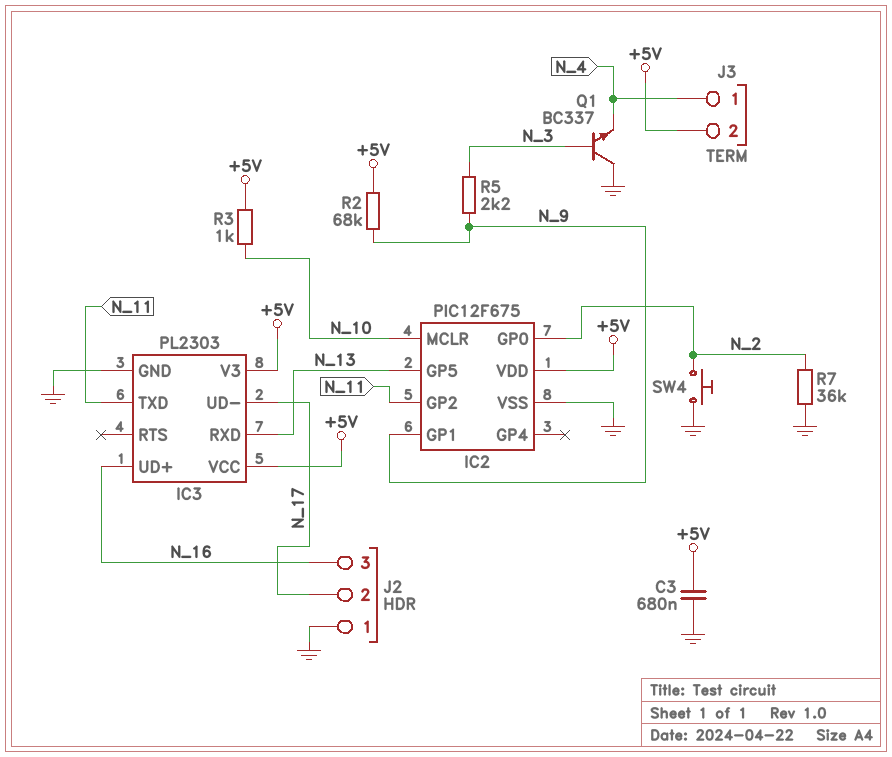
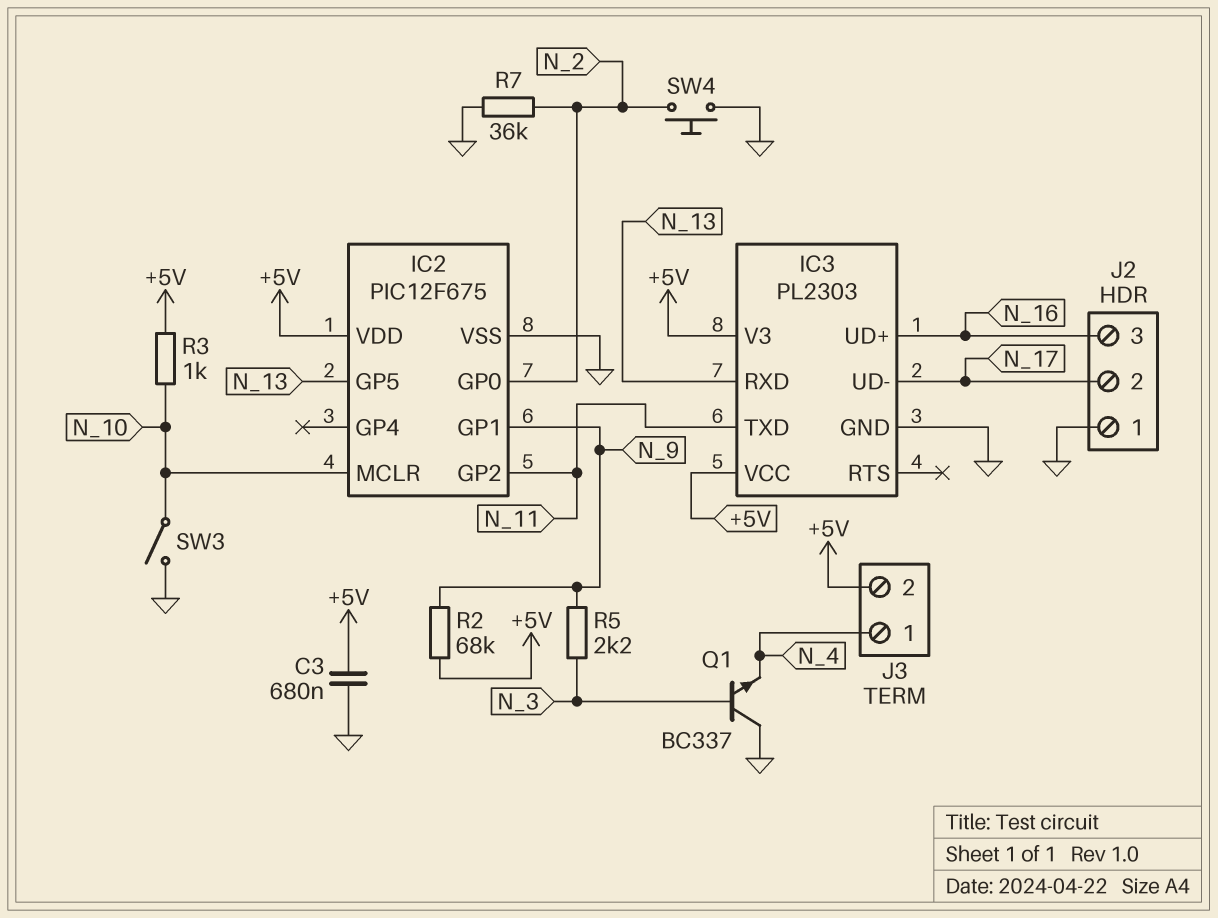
SW3: none -> switch (GND, N_10)

